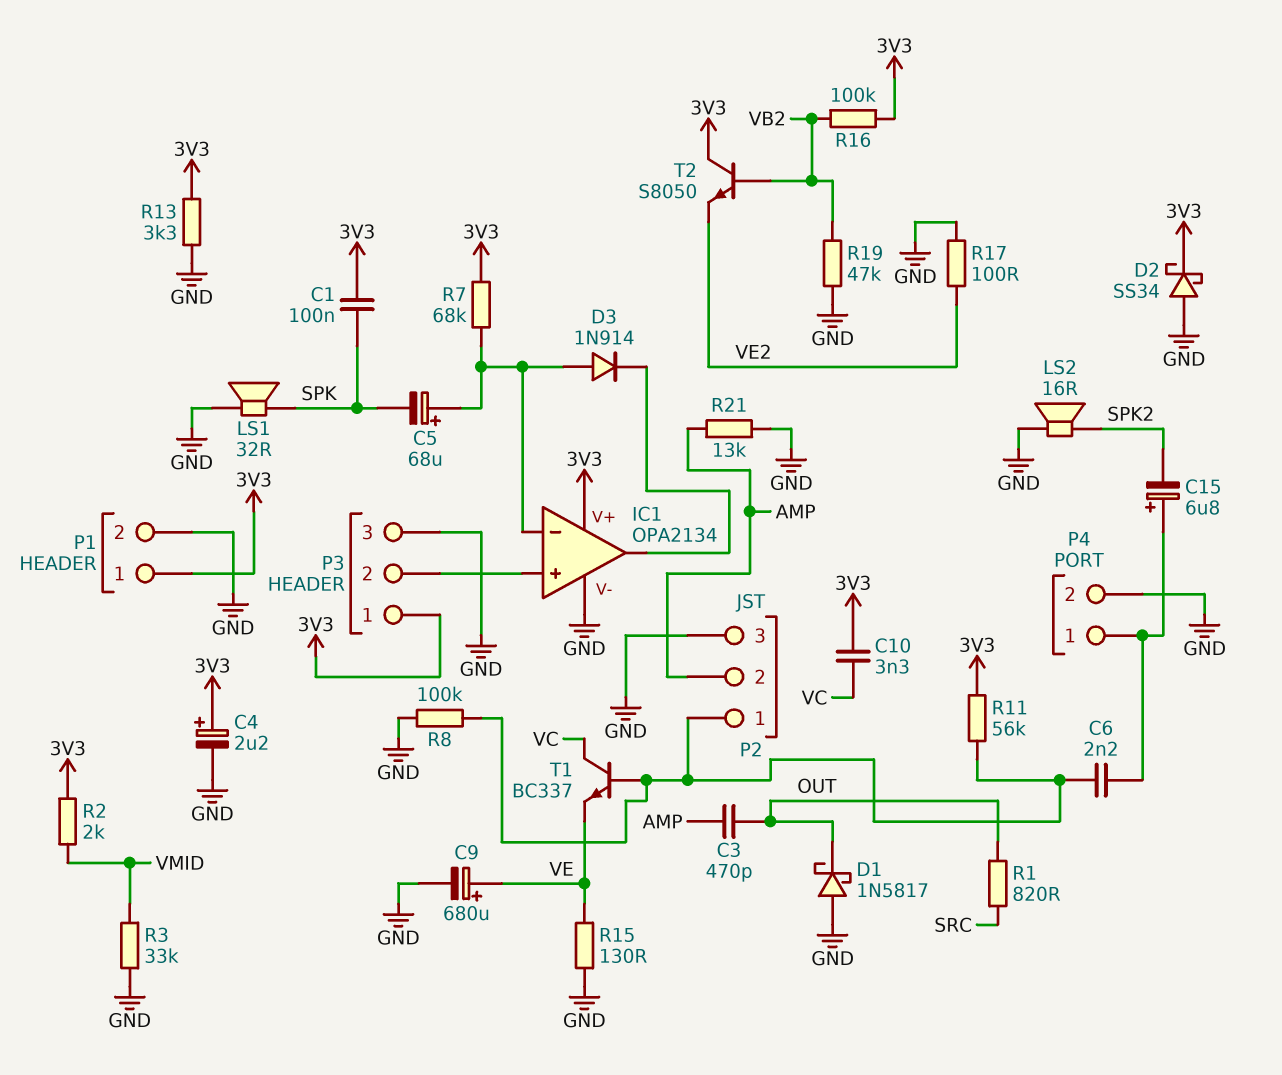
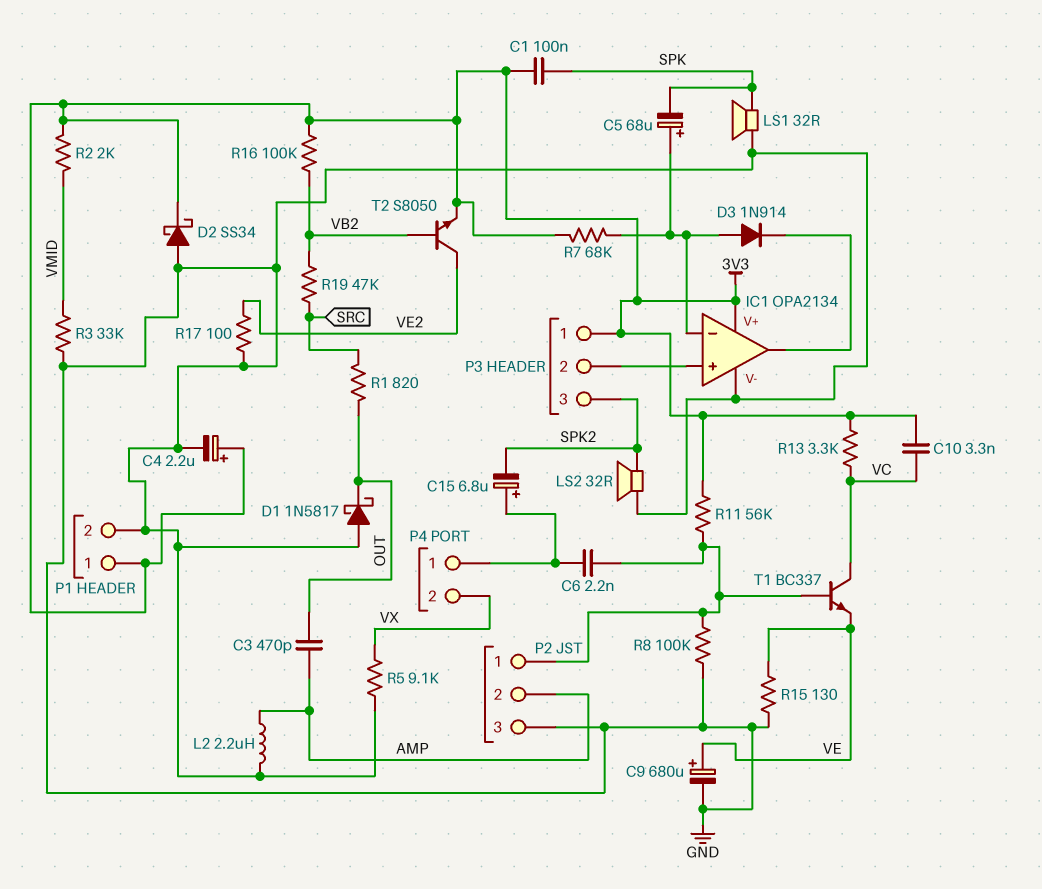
L2: none -> 2.2uH (AMP, GND)
LS2: speaker 16R (GND, SPK2) -> speaker 32R (GND, SPK2)
P3 pin 3: GND -> SPK2
P4 pin 2: GND -> VX
R5: none -> 9.1k (GND, VX)
R13: 3.3k (3V3, GND) -> 3.3k (3V3, VC)
R19: 47k (GND, VB2) -> 47k (SRC, VB2)
R21: 13k (AMP, GND) -> none
T2: NPN S8050 (B VB2, C 3V3, E VE2) -> NPN S8050 (B VB2, C VE2, E 3V3)

